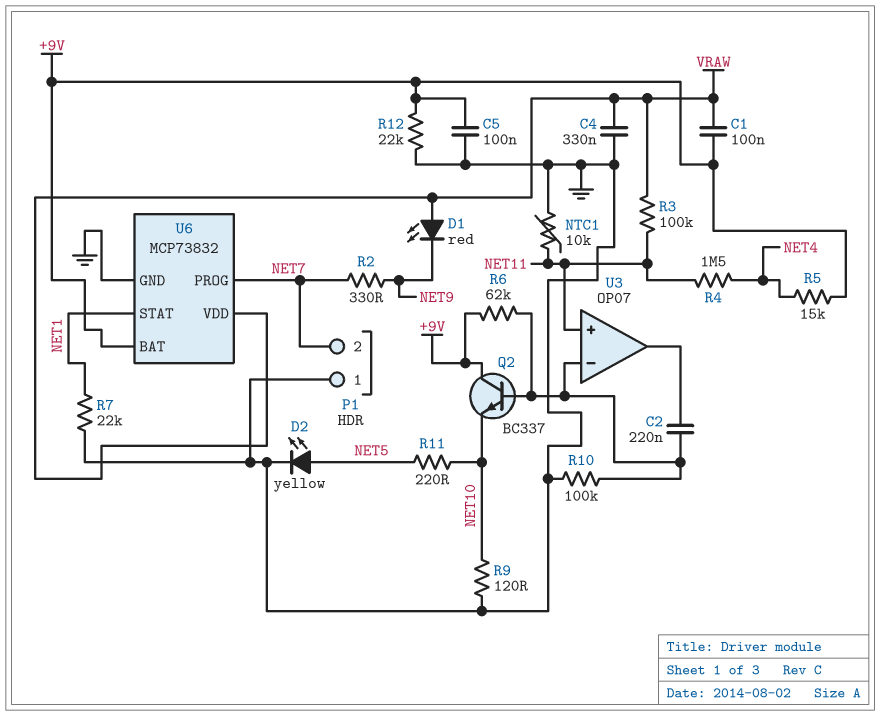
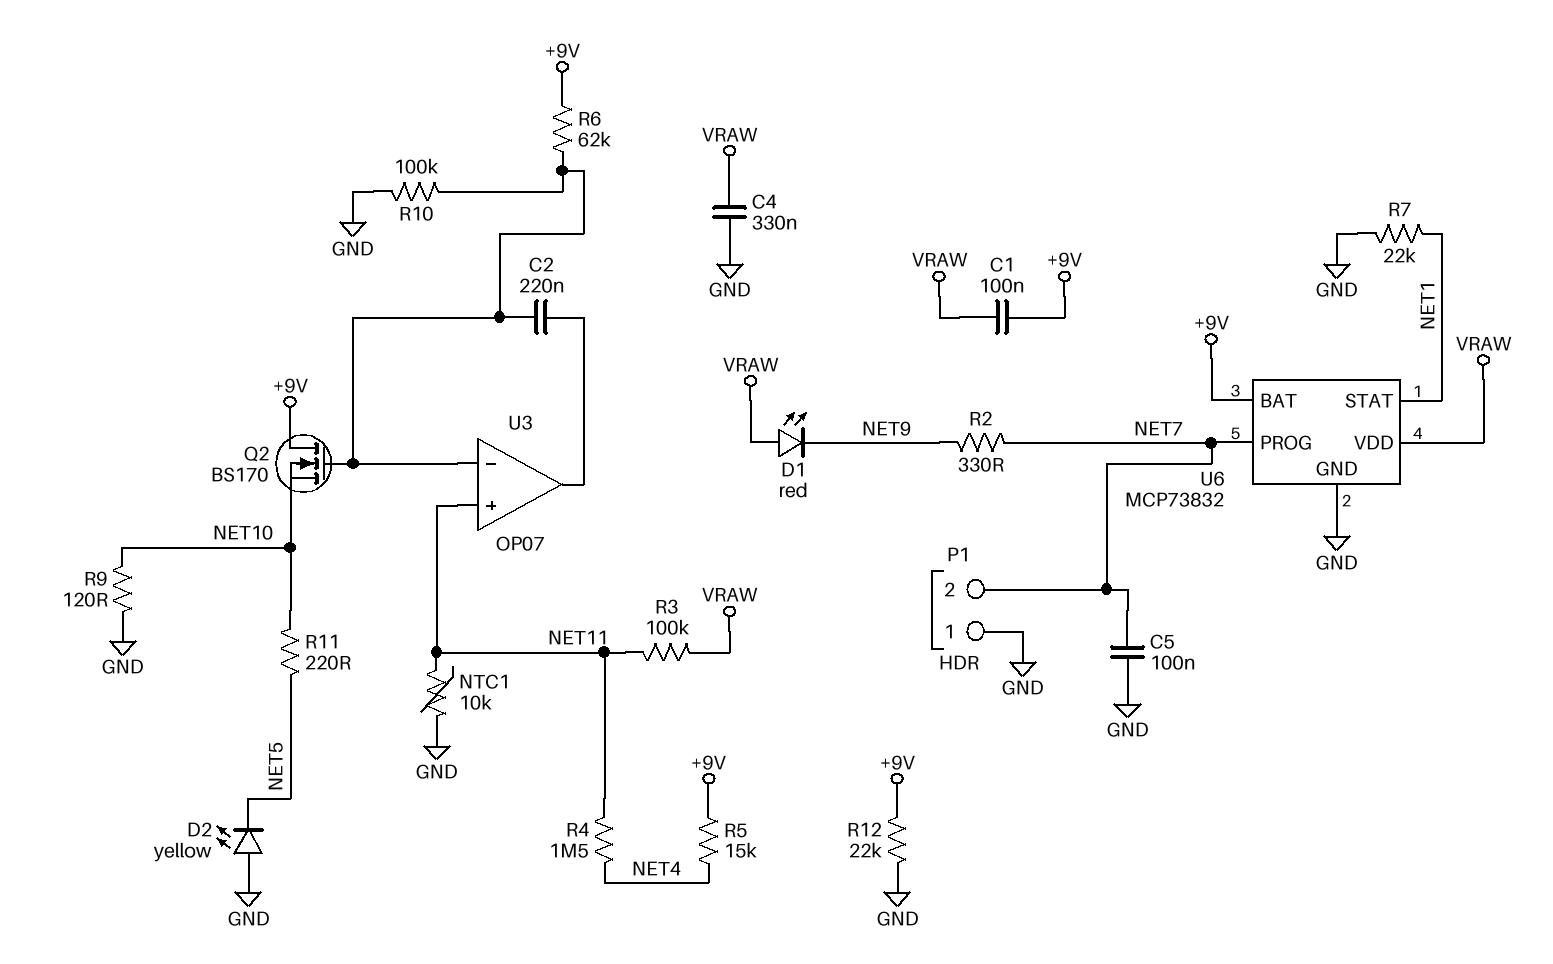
C5: 100nF (+9V, GND) -> 100nF (GND, NET7)
D2: LED yellow (A NET5, K GND) -> LED yellow (A GND, K NET5)
Q2: NPN BC337 (B U3/in-, C +9V, E NET10) -> NMOS BS170 (G U3/in-, D +9V, S NET10)

